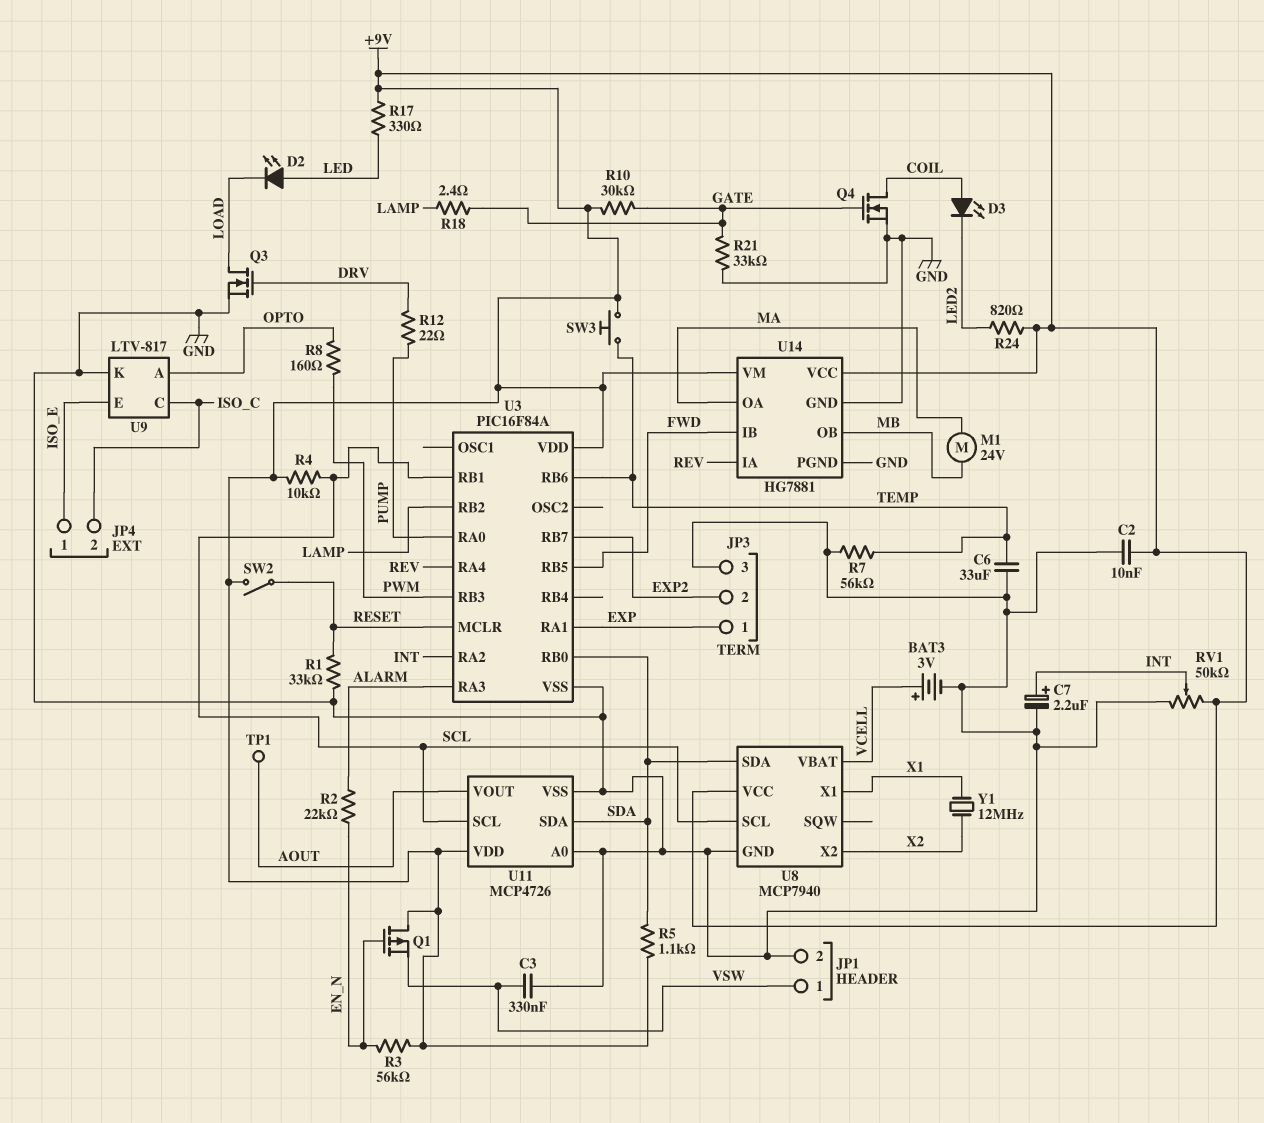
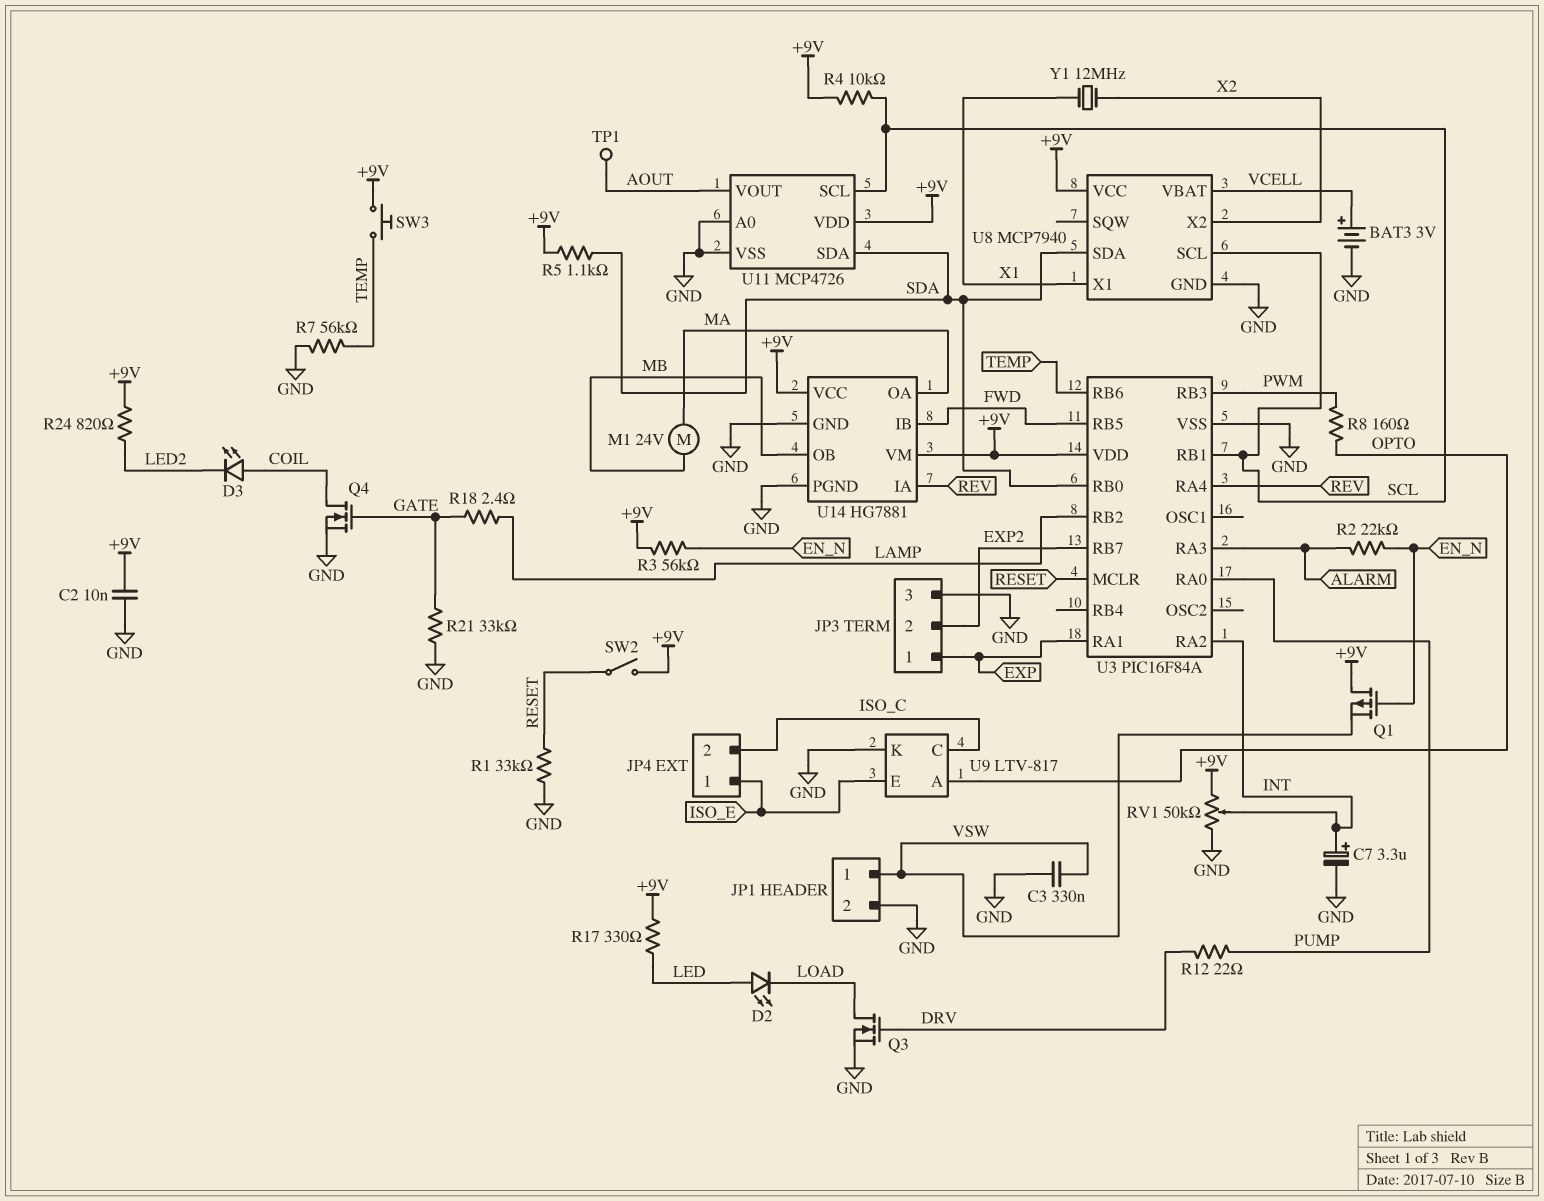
C6: 33uF (GND, TEMP) -> none
C7: 2.2uF (plus INT, minus GND) -> 3.3uF (plus INT, minus GND)
R10: 30k (+9V, GATE) -> none

